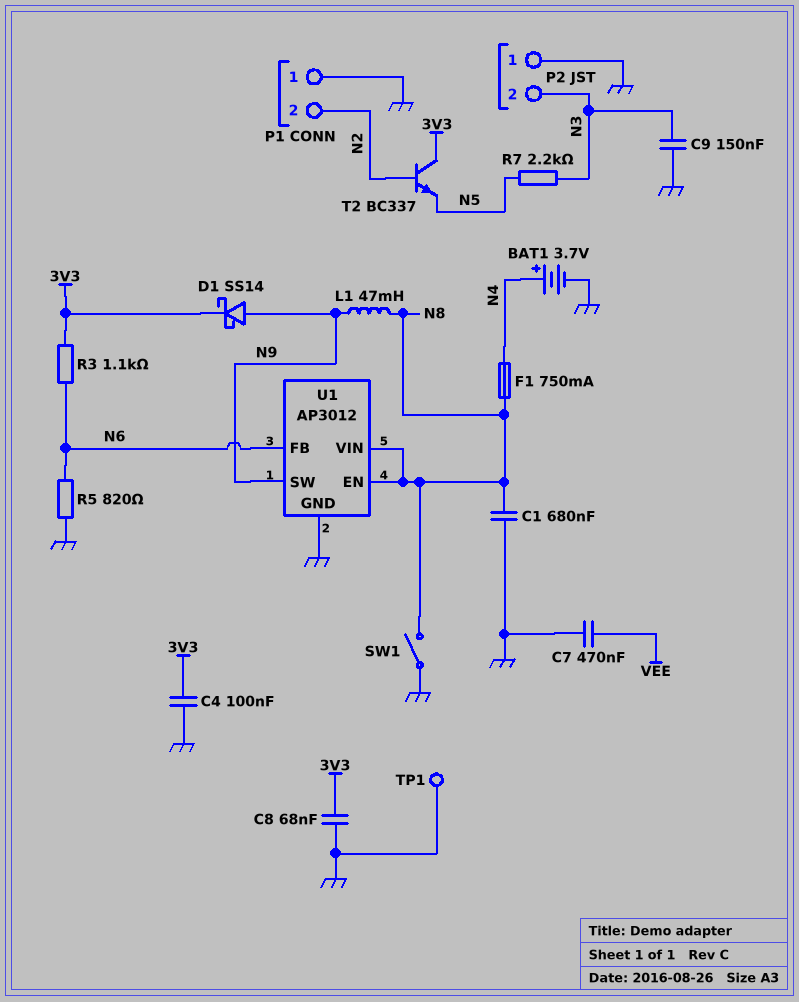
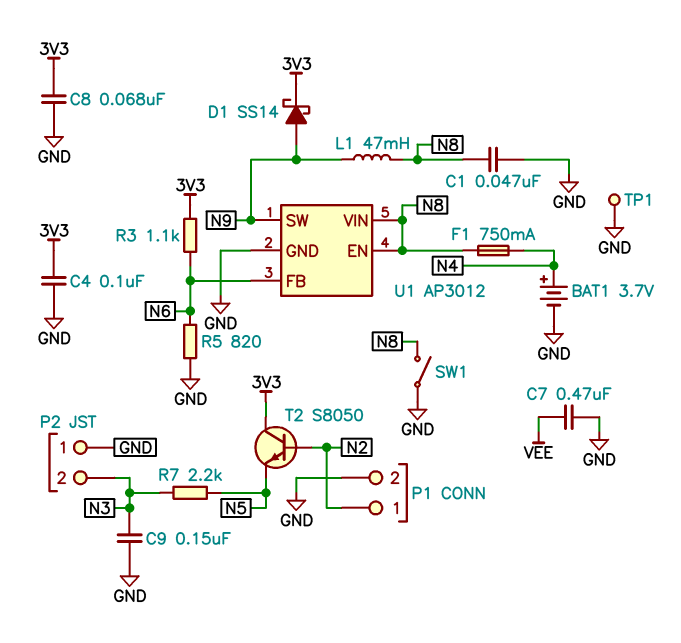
C1: 680nF (GND, N8) -> 47nF (GND, N8)
P1 pin 1: GND -> N2
P1 pin 2: N2 -> GND
T2: NPN BC337 (B N2, C 3V3, E N5) -> NPN S8050 (B N2, C 3V3, E N5)

